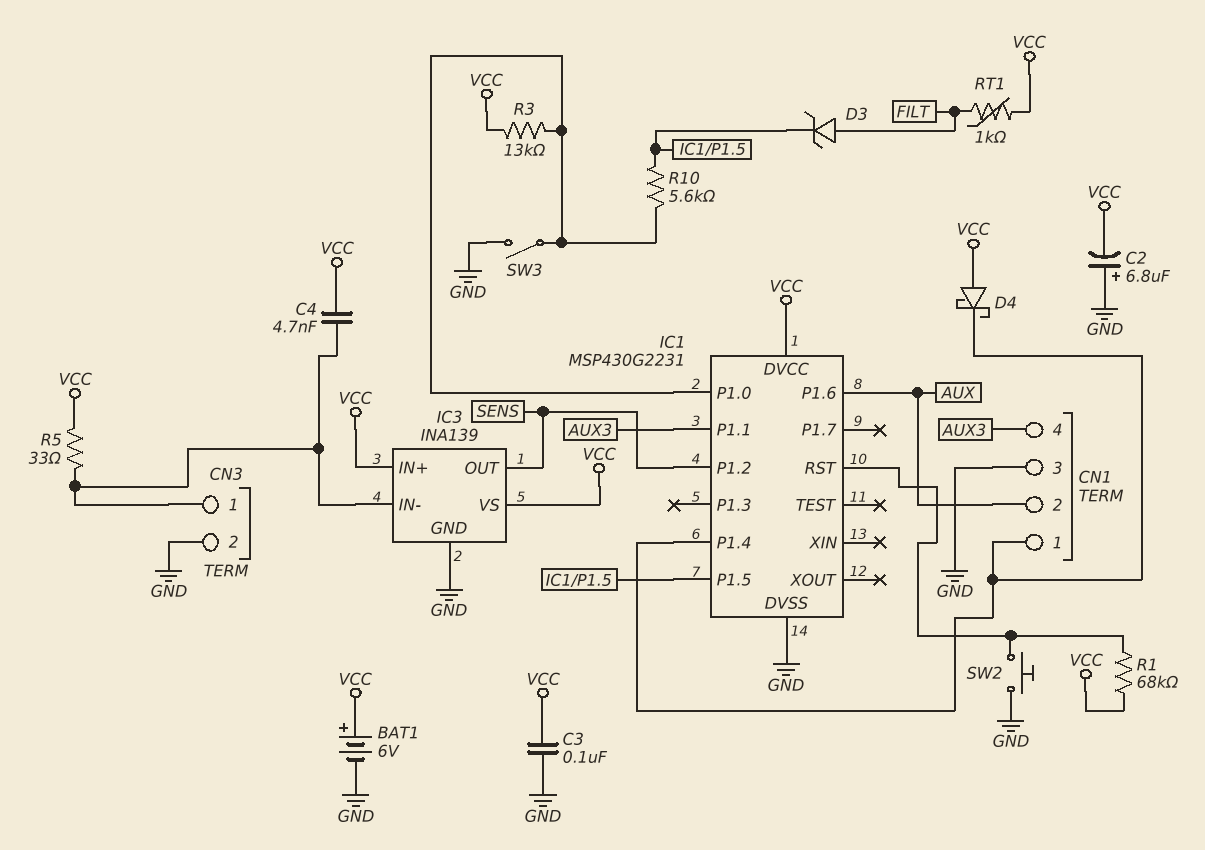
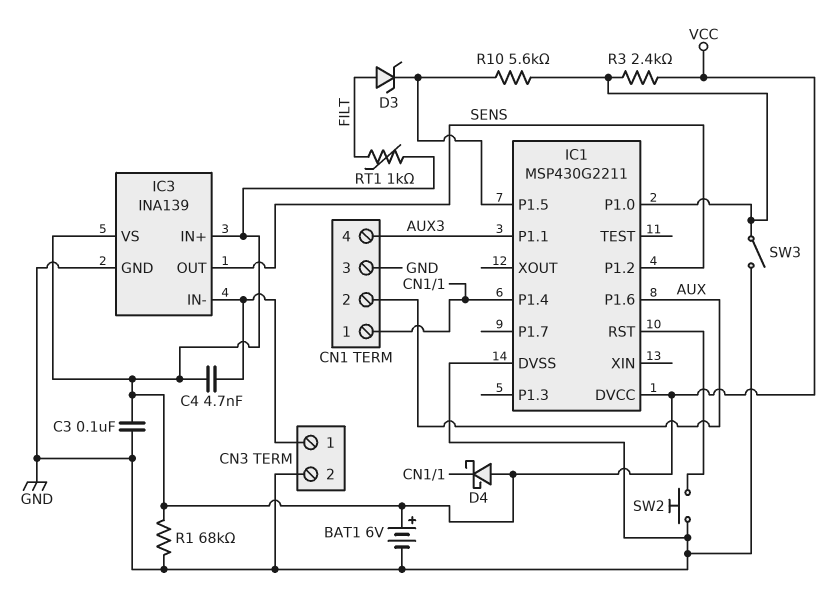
C2: 6.8uF (plus GND, minus VCC) -> none
IC1: MSP430G2231 -> MSP430G2211
R1: 68k (IC1/RST, VCC) -> 68k (GND, VCC)
R3: 13k (IC1/P1.0, VCC) -> 2.4k (IC1/P1.0, VCC)
R5: 33 (CN3/1, VCC) -> none

